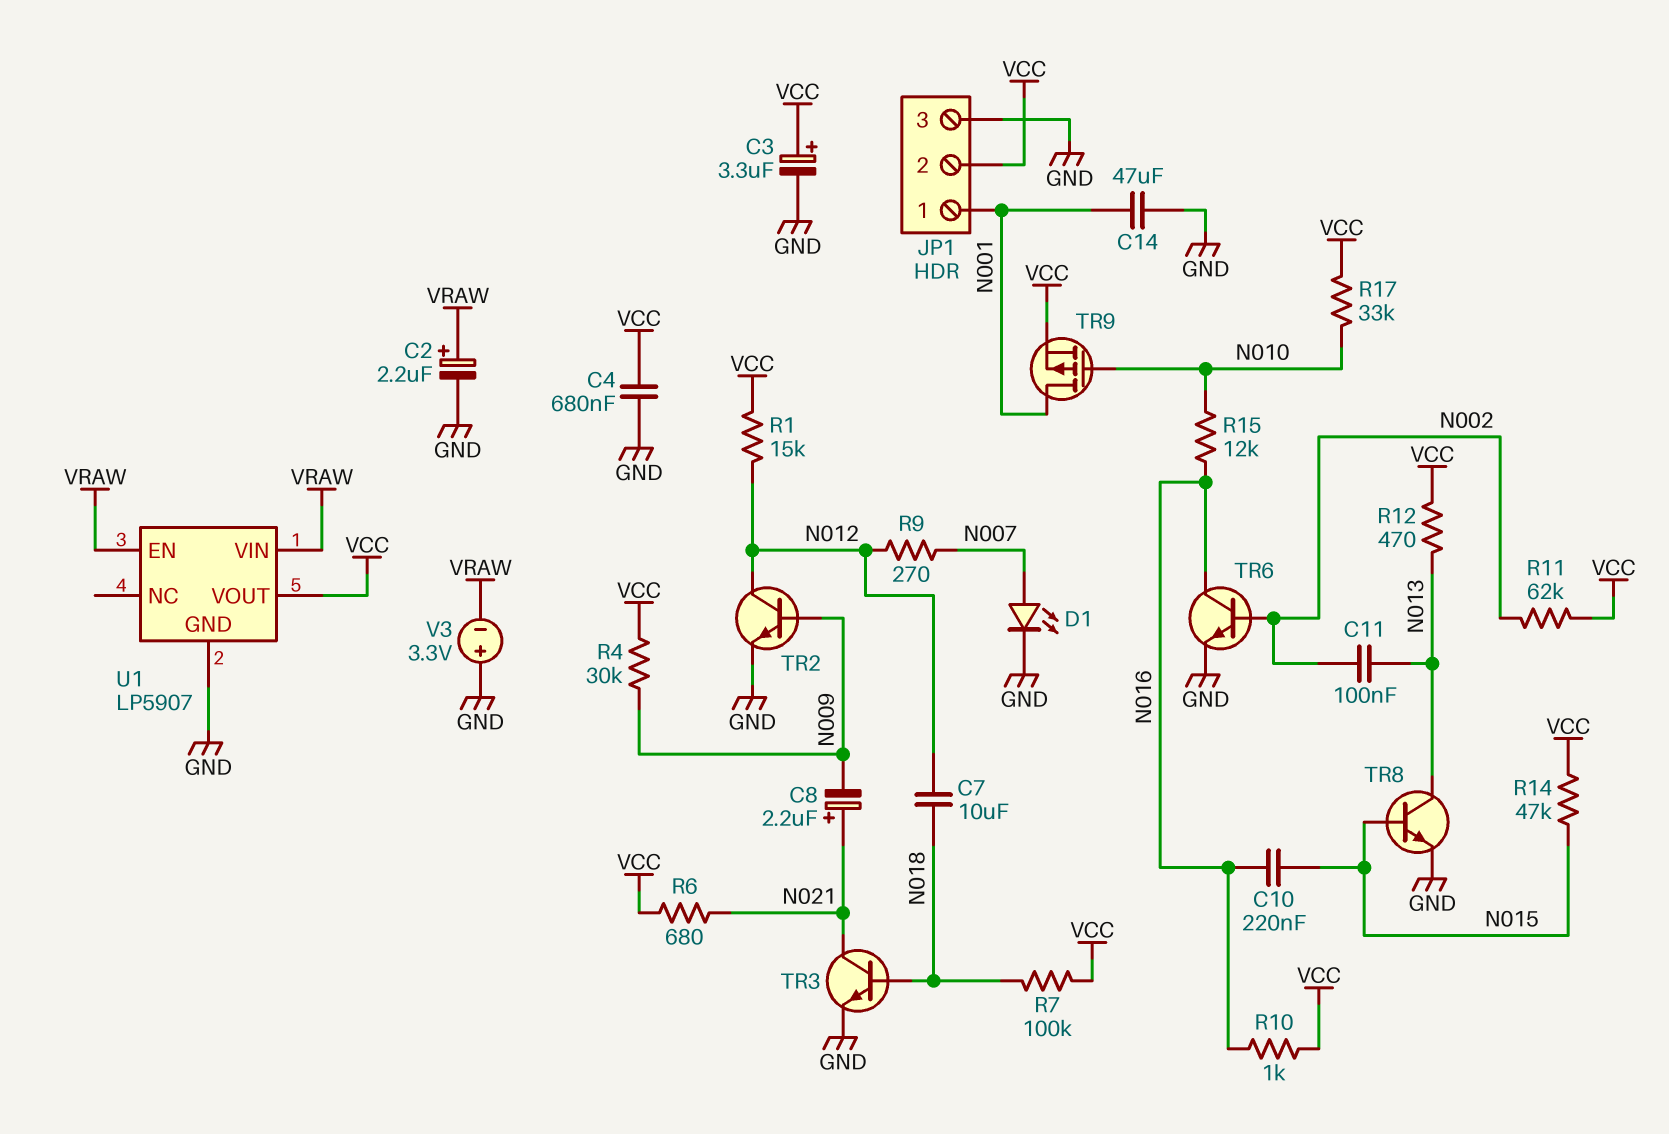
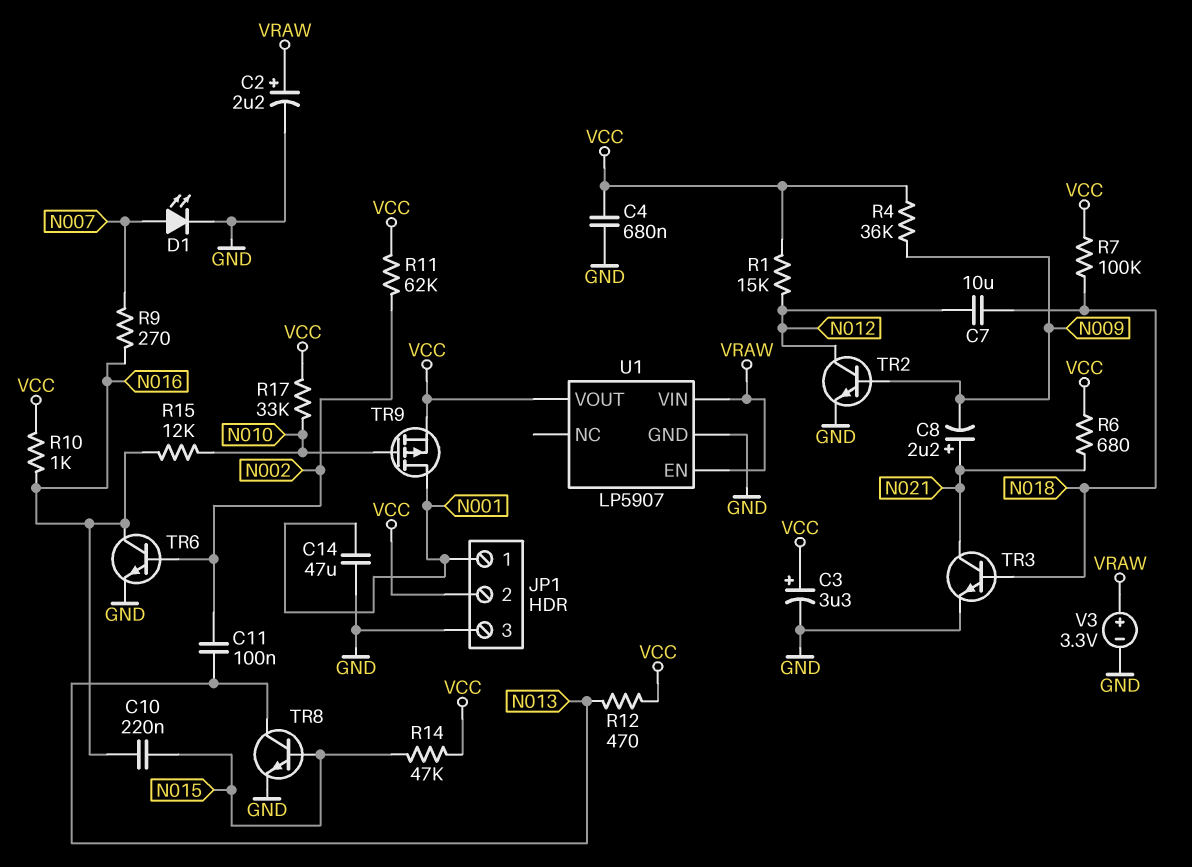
R4: 30k (N009, VCC) -> 36k (N009, VCC)
R9: 270 (N007, N012) -> 270 (N007, N016)
V3: 3.3V (plus GND, minus VRAW) -> 3.3V (plus VRAW, minus GND)

